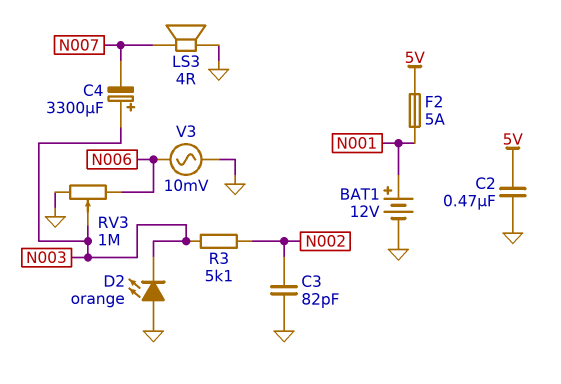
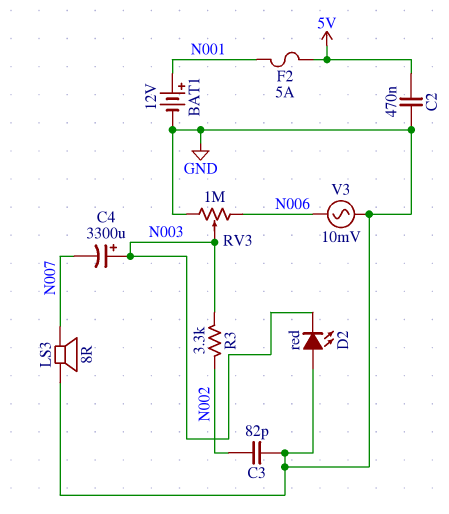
D2: LED orange (A GND, K N003) -> LED red (A GND, K N003)
LS3: speaker 4R (GND, N007) -> speaker 8R (GND, N007)
R3: 5.1k (N002, N003) -> 3.3k (N002, N003)

